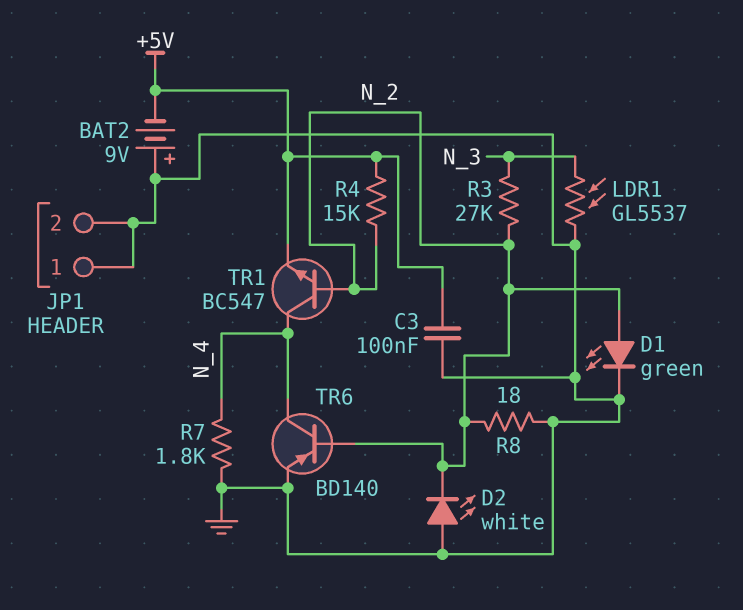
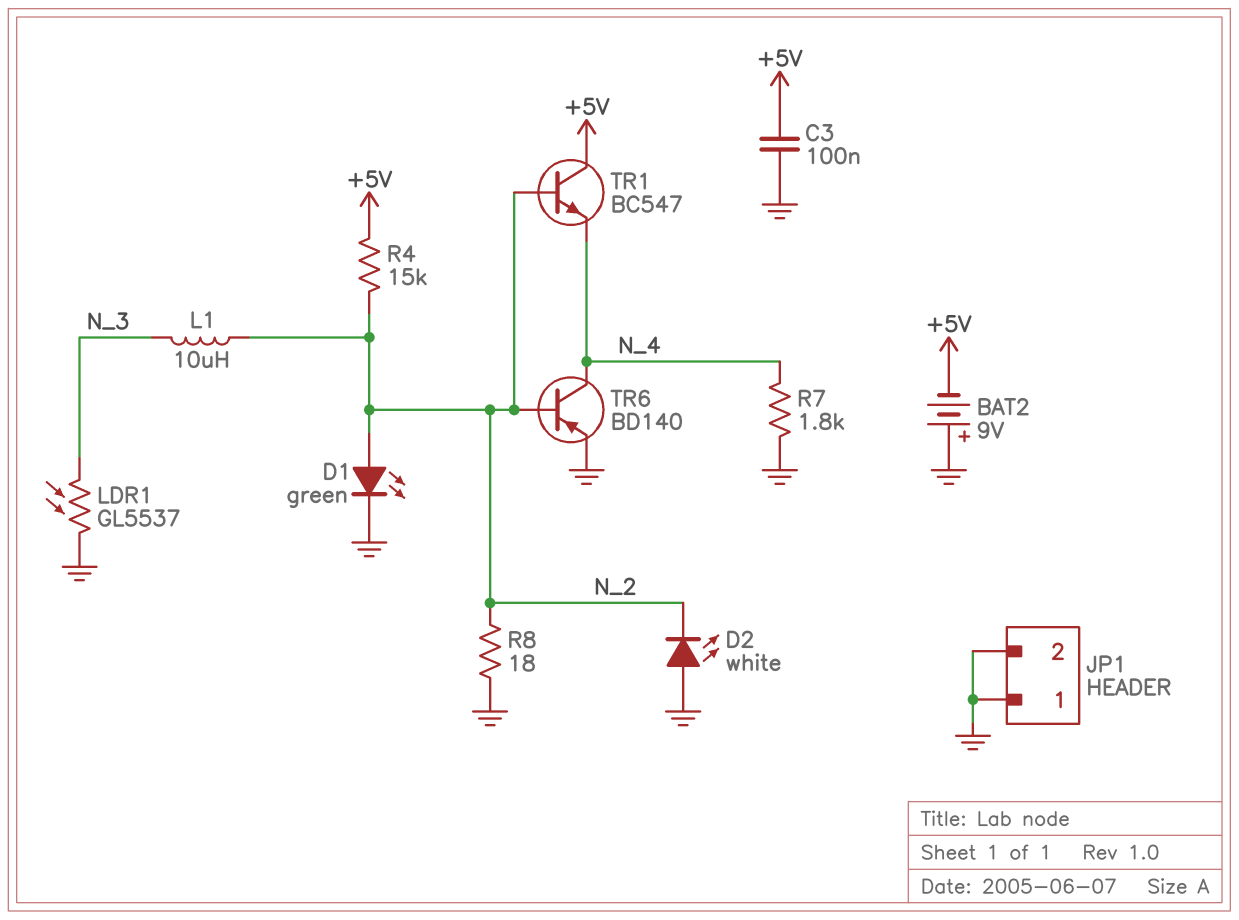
L1: none -> 10uH (N_2, N_3)
R3: 27k (N_2, N_3) -> none
TR1: NPN BC547 (B N_2, C N_4, E +5V) -> NPN BC547 (B N_2, C +5V, E N_4)

